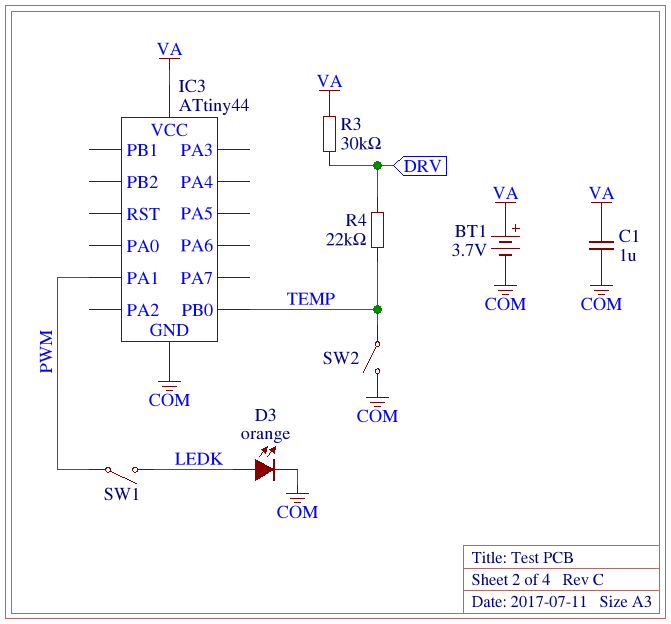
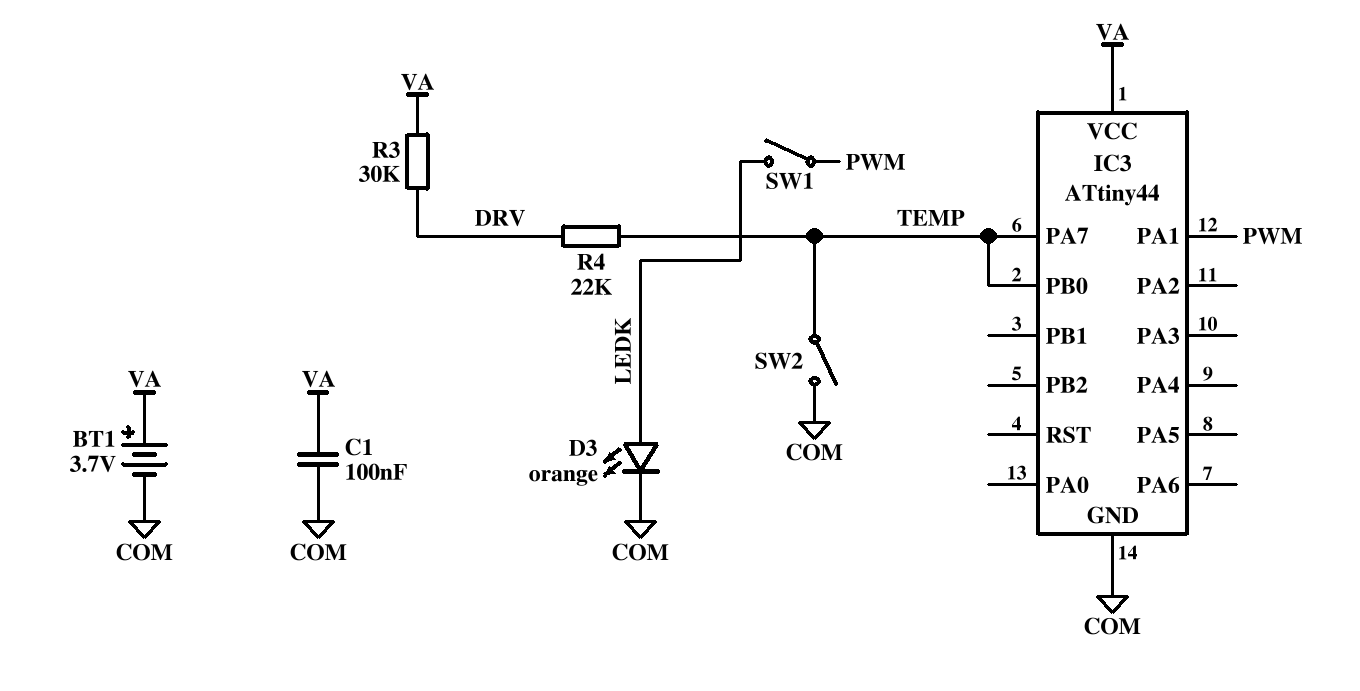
C1: 1uF (COM, VA) -> 100nF (COM, VA)
IC3 pin PA7: none -> TEMP

